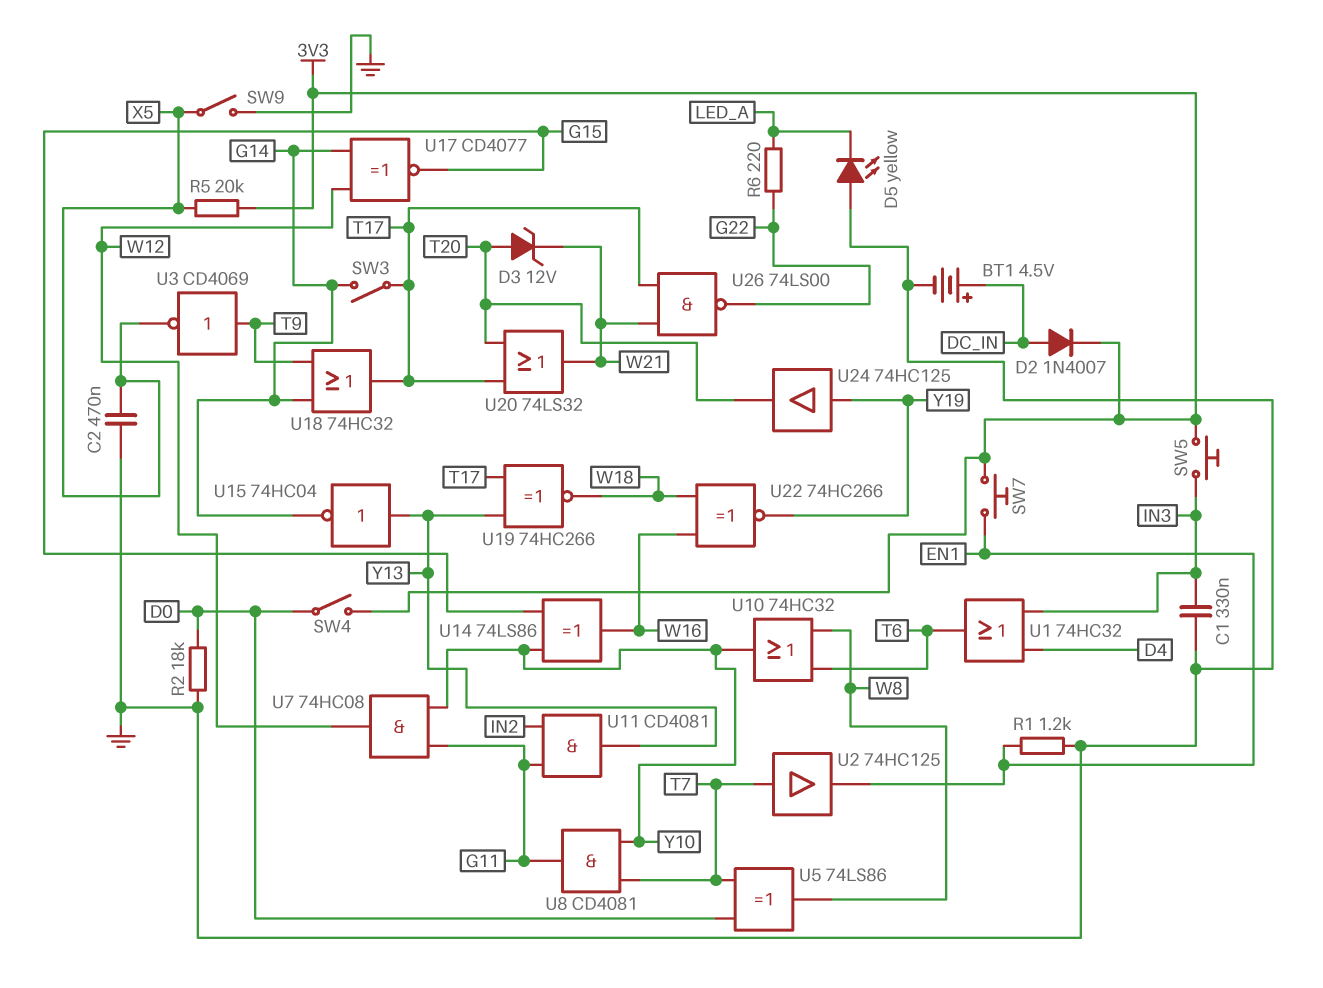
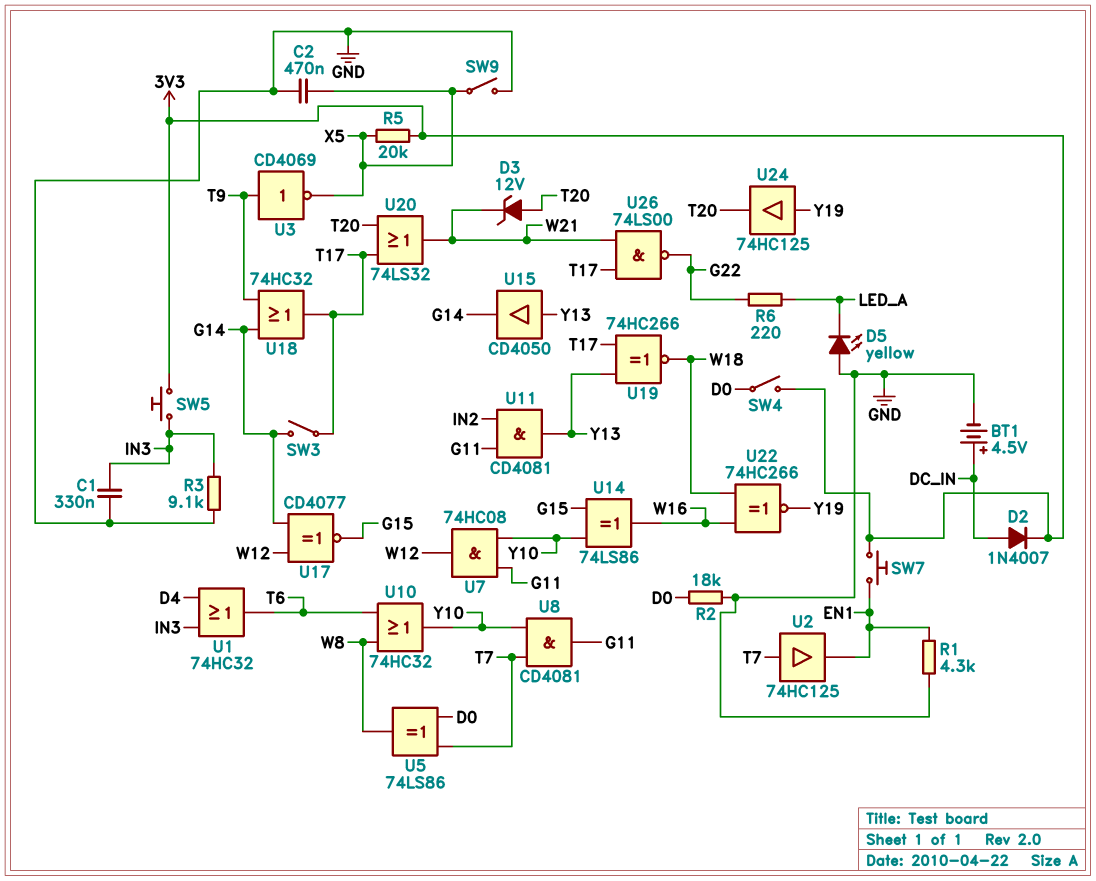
R1: 1.2k (EN1, GND) -> 4.3k (EN1, GND)
R3: none -> 9.1k (GND, IN3)
U15: NOT 74HC04 (in Y13, out G14) -> buffer CD4050 (in Y13, out G14)

